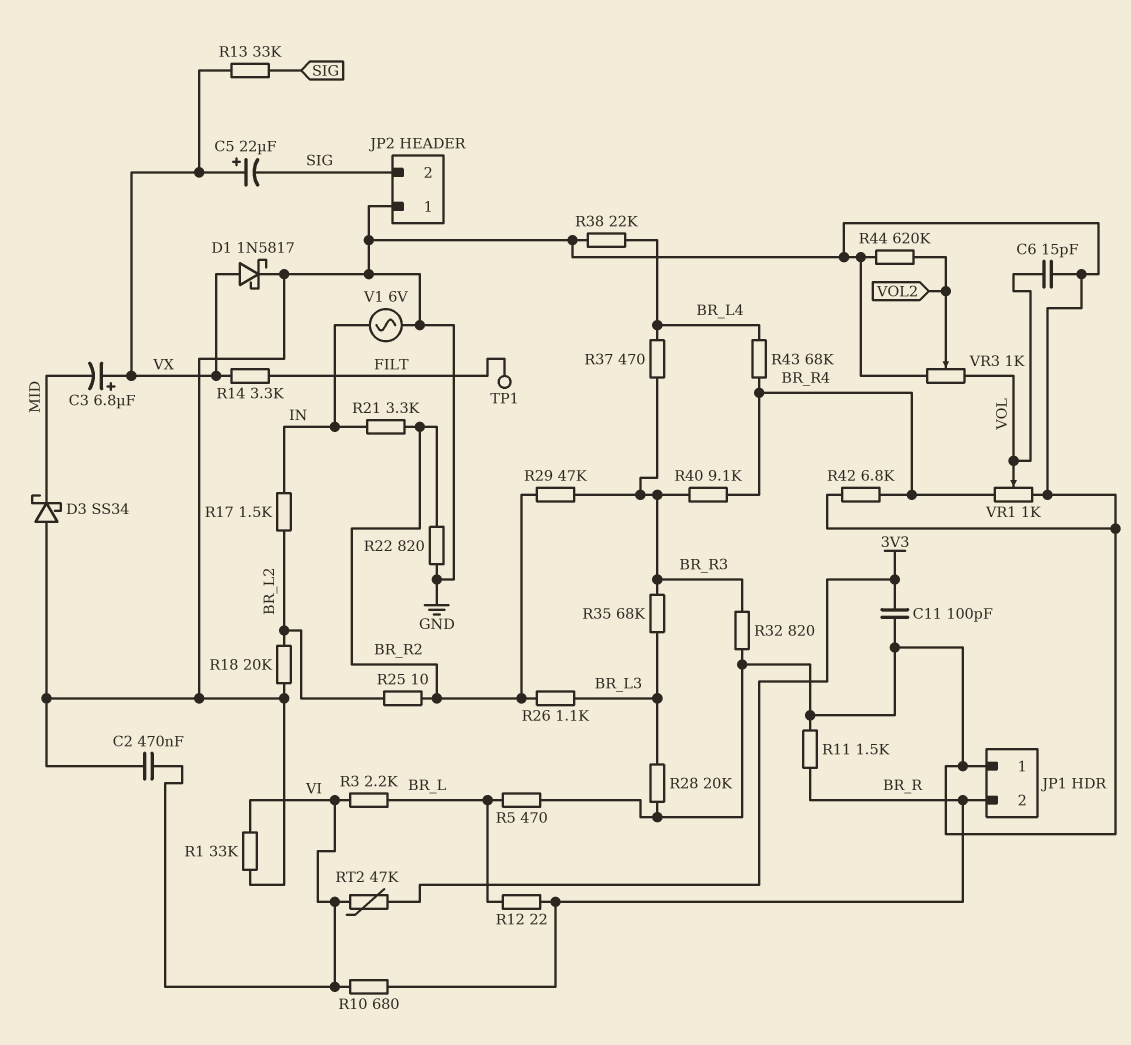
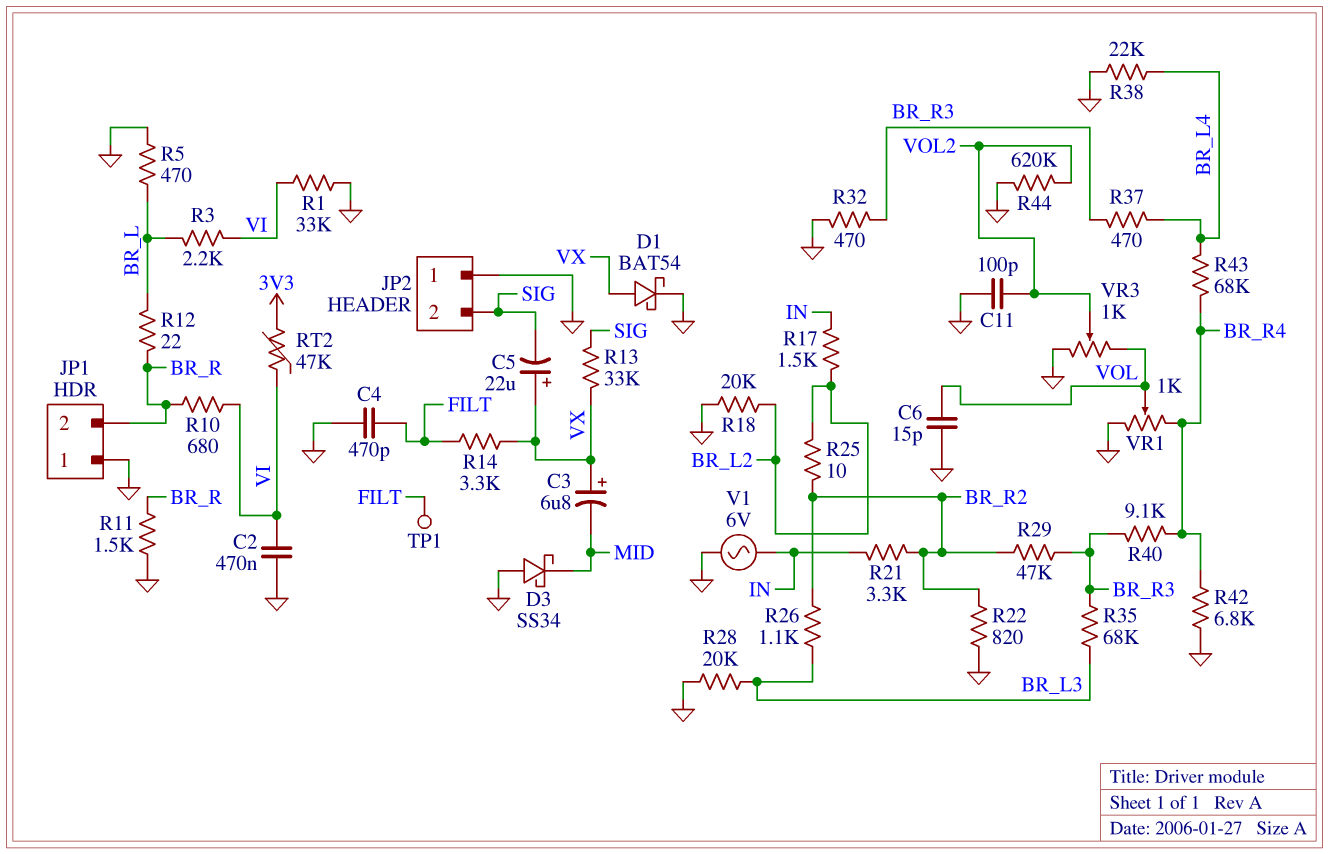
C4: none -> 470pF (FILT, GND)
C11: 100pF (3V3, GND) -> 100pF (GND, VOL2)
D1: schottky 1N5817 (A VX, K GND) -> schottky BAT54 (A VX, K GND)
R32: 820 (BR_R3, GND) -> 470 (BR_R3, GND)

